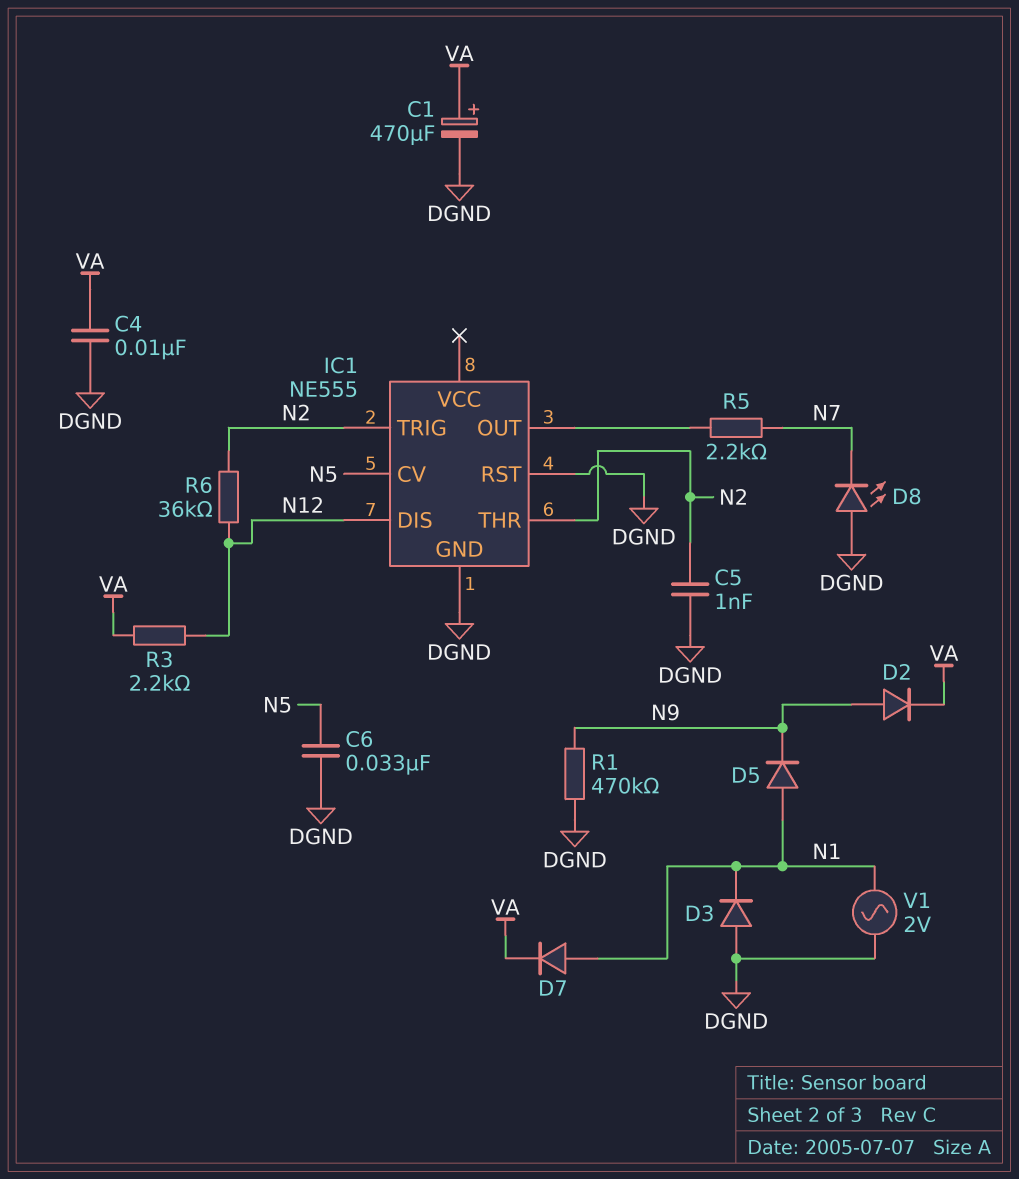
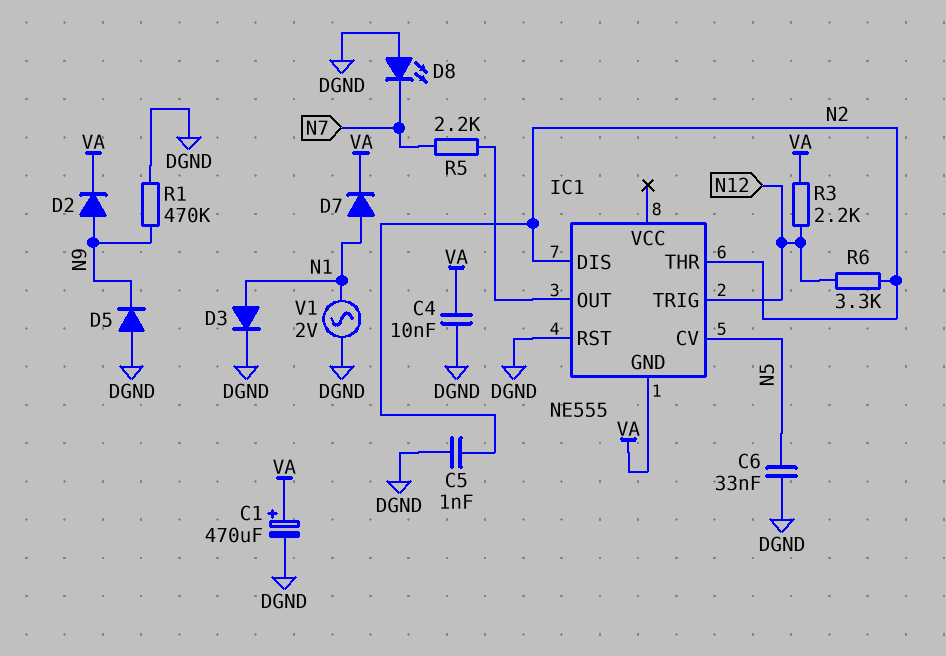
D3: diode (A DGND, K N1) -> diode (A N1, K DGND)
D5: diode (A N1, K N9) -> diode (A DGND, K N9)
IC1 pin DIS: N12 -> N2
IC1 pin GND: DGND -> VA
IC1 pin TRIG: N2 -> N12
R6: 36k (N2, N12) -> 3.3k (N2, N12)

